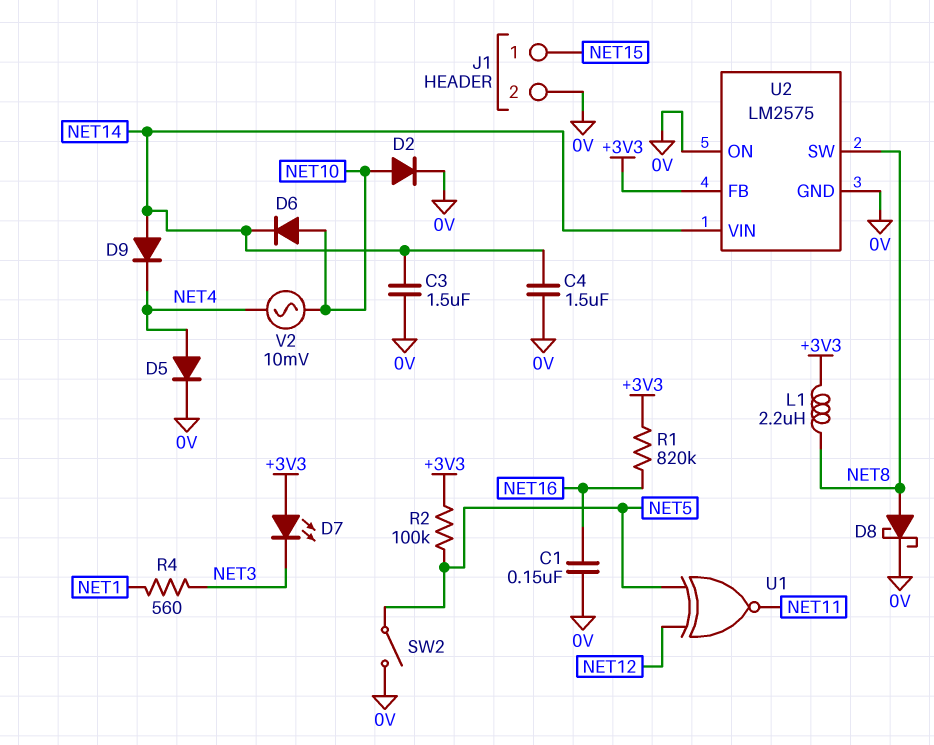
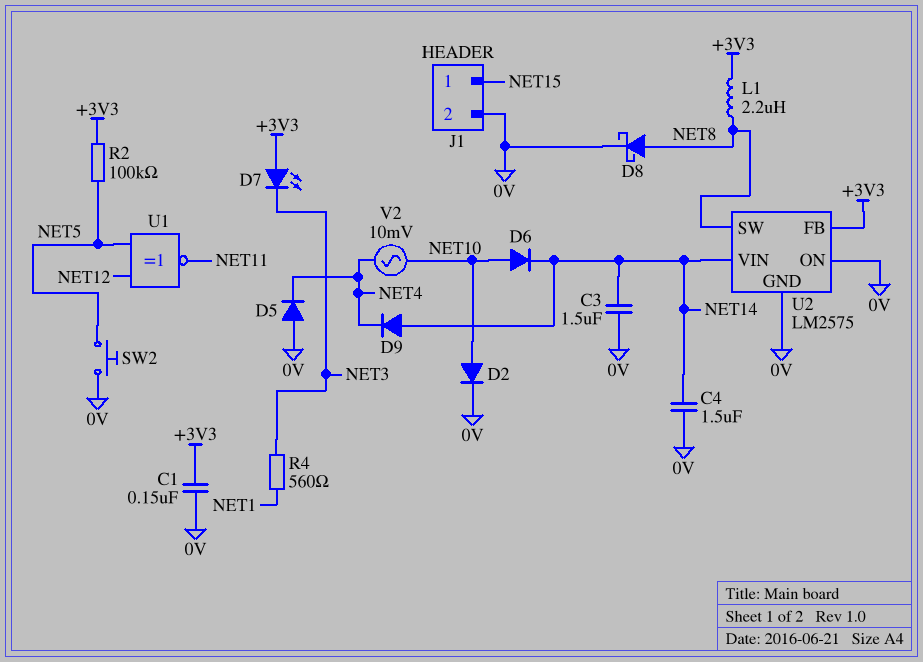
C1: 150nF (0V, NET16) -> 150nF (+3V3, 0V)
D5: diode (A NET4, K 0V) -> diode (A 0V, K NET4)
R1: 820k (+3V3, NET16) -> none
SW2: switch (0V, NET5) -> button (0V, NET5)

